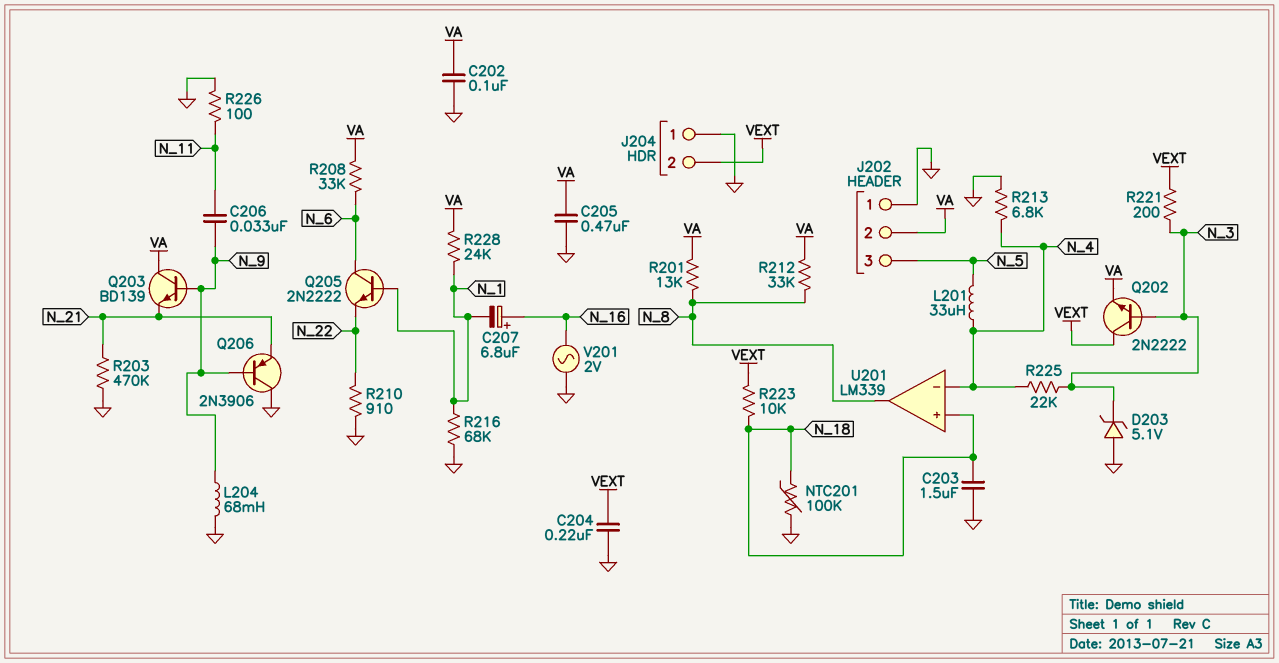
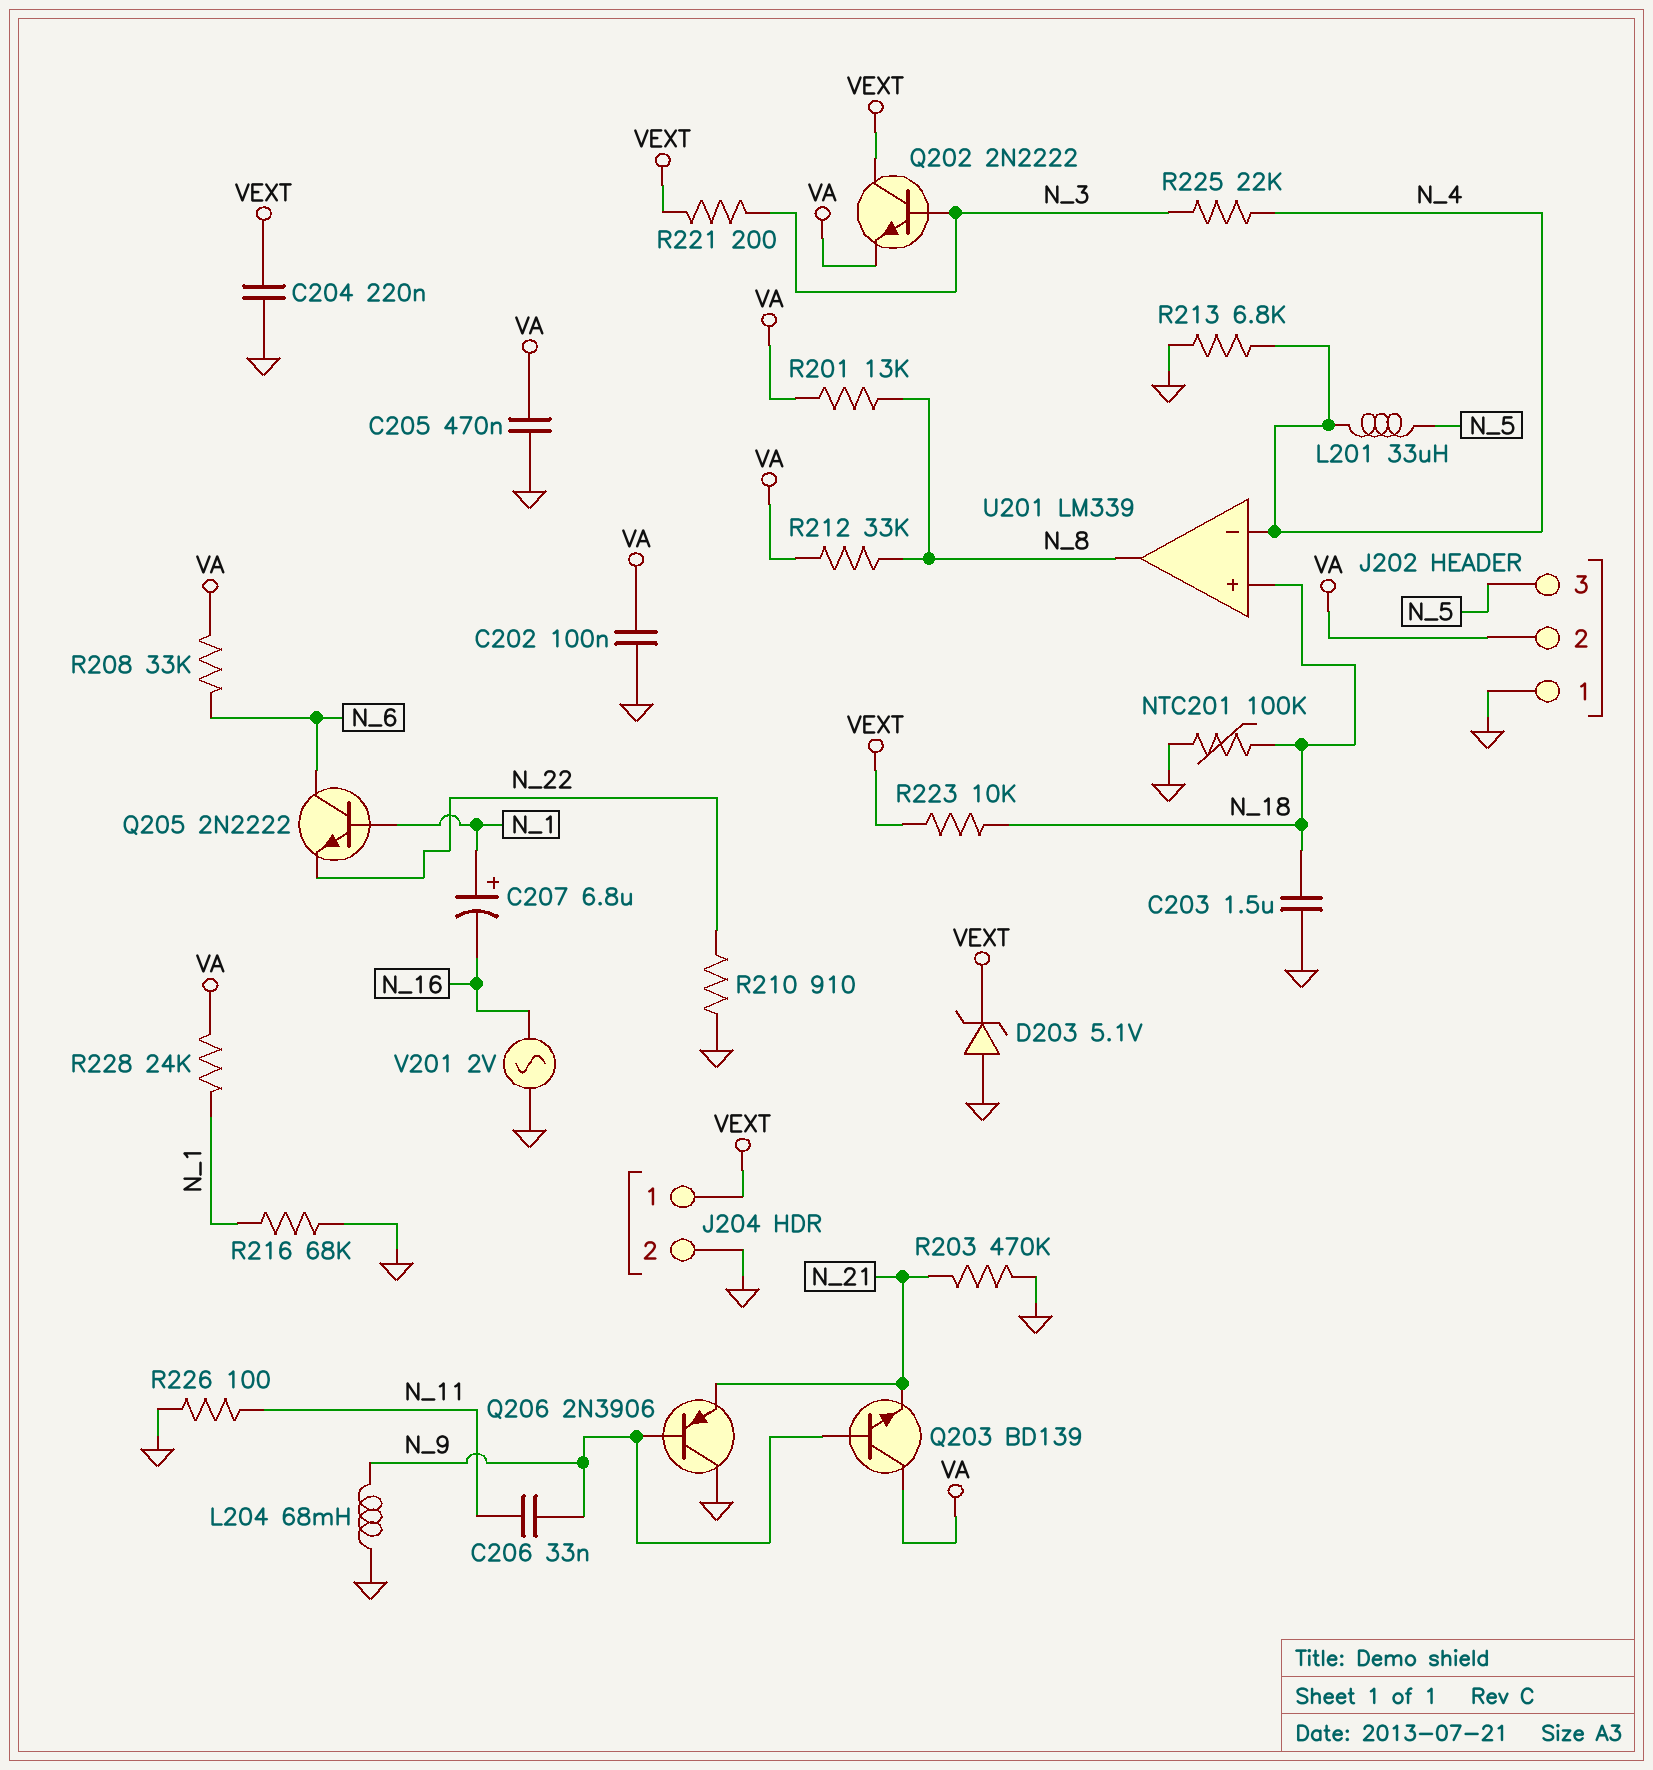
C207: 6.8uF (plus N_16, minus N_1) -> 6.8uF (plus N_1, minus N_16)
D203: zener 5.1V (A GND, K N_3) -> zener 5.1V (A GND, K VEXT)
J204 pin 1: GND -> VEXT
J204 pin 2: VEXT -> GND

